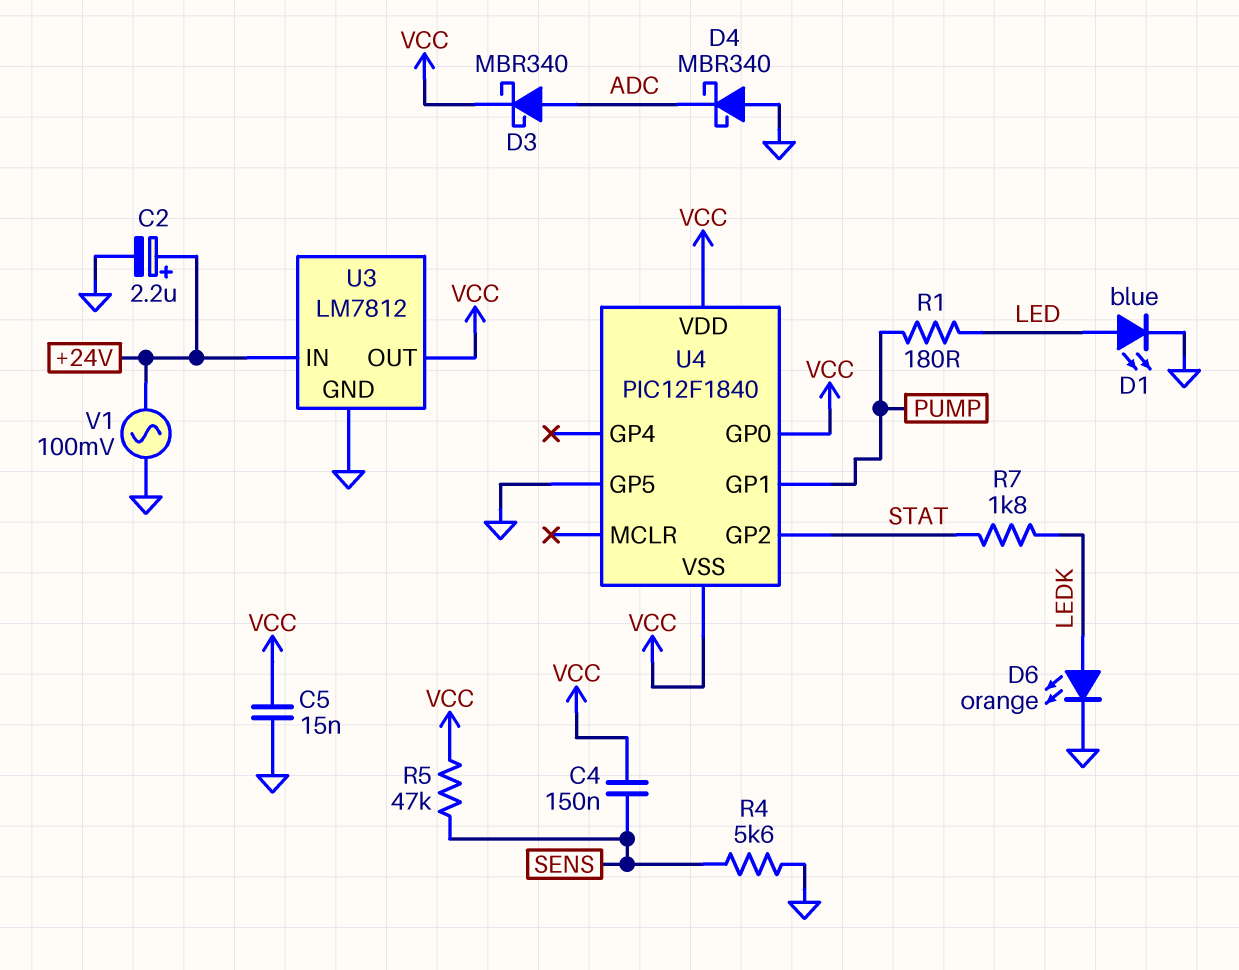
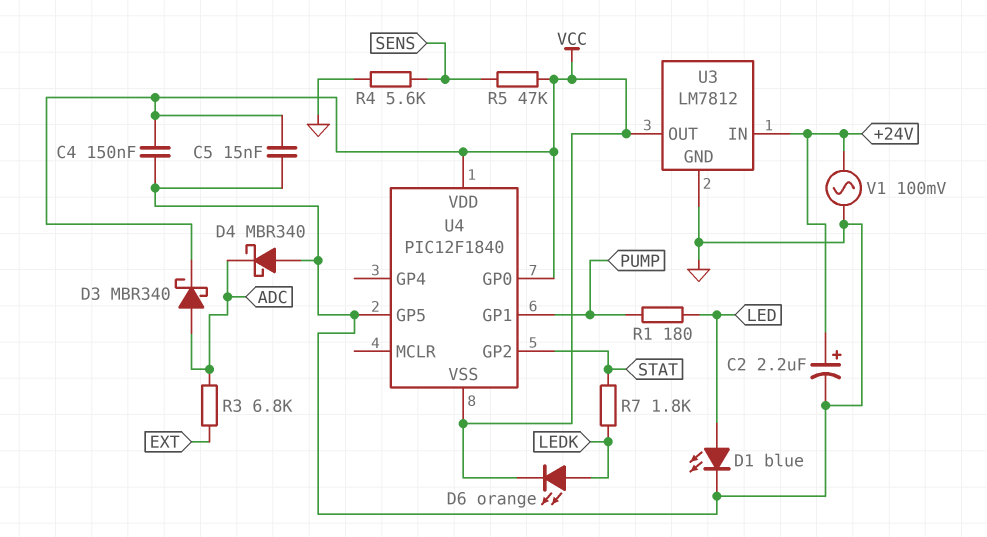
C4: 150nF (SENS, VCC) -> 150nF (GND, VCC)
D6: LED orange (A LEDK, K GND) -> LED orange (A LEDK, K VCC)
R3: none -> 6.8k (ADC, EXT)

